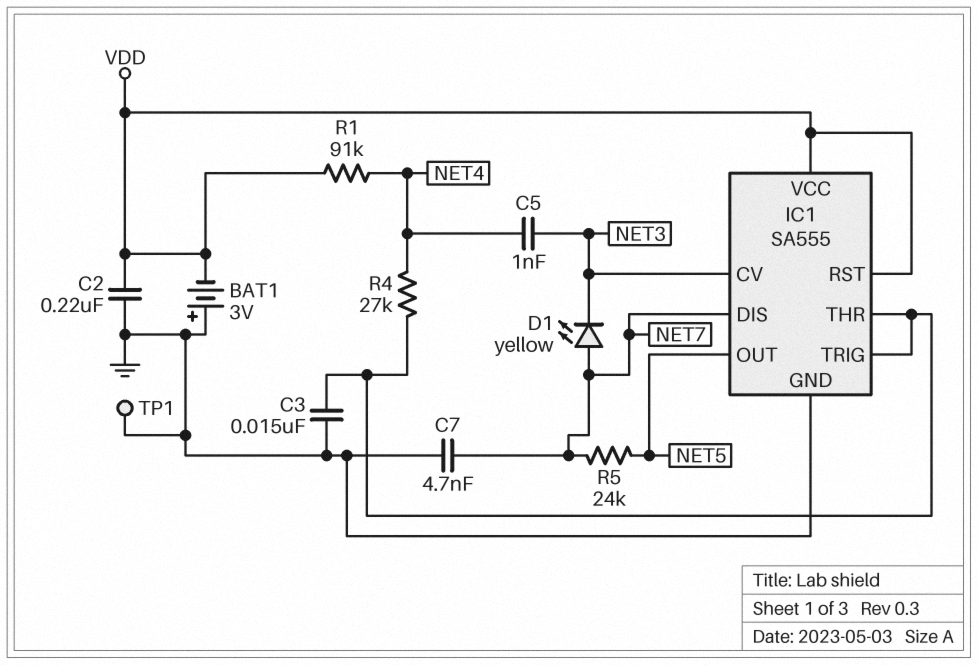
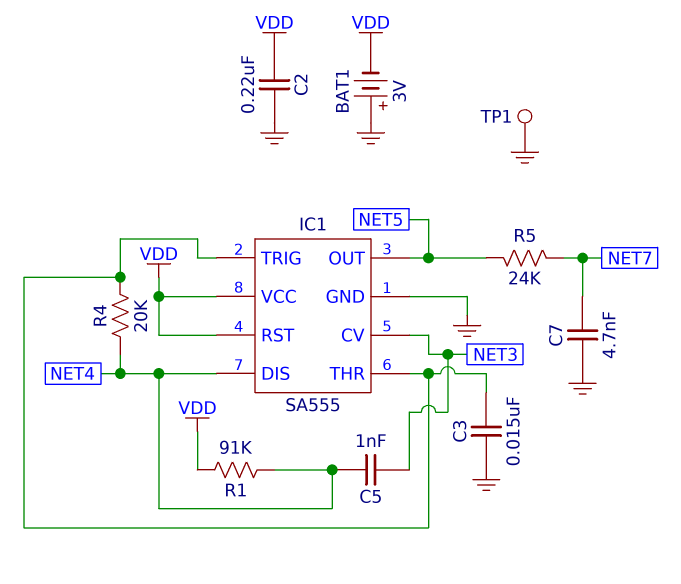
D1: LED yellow (A NET7, K NET3) -> none
IC1 pin DIS: NET7 -> NET4
R4: 27k (IC1/THR, NET4) -> 20k (IC1/THR, NET4)

